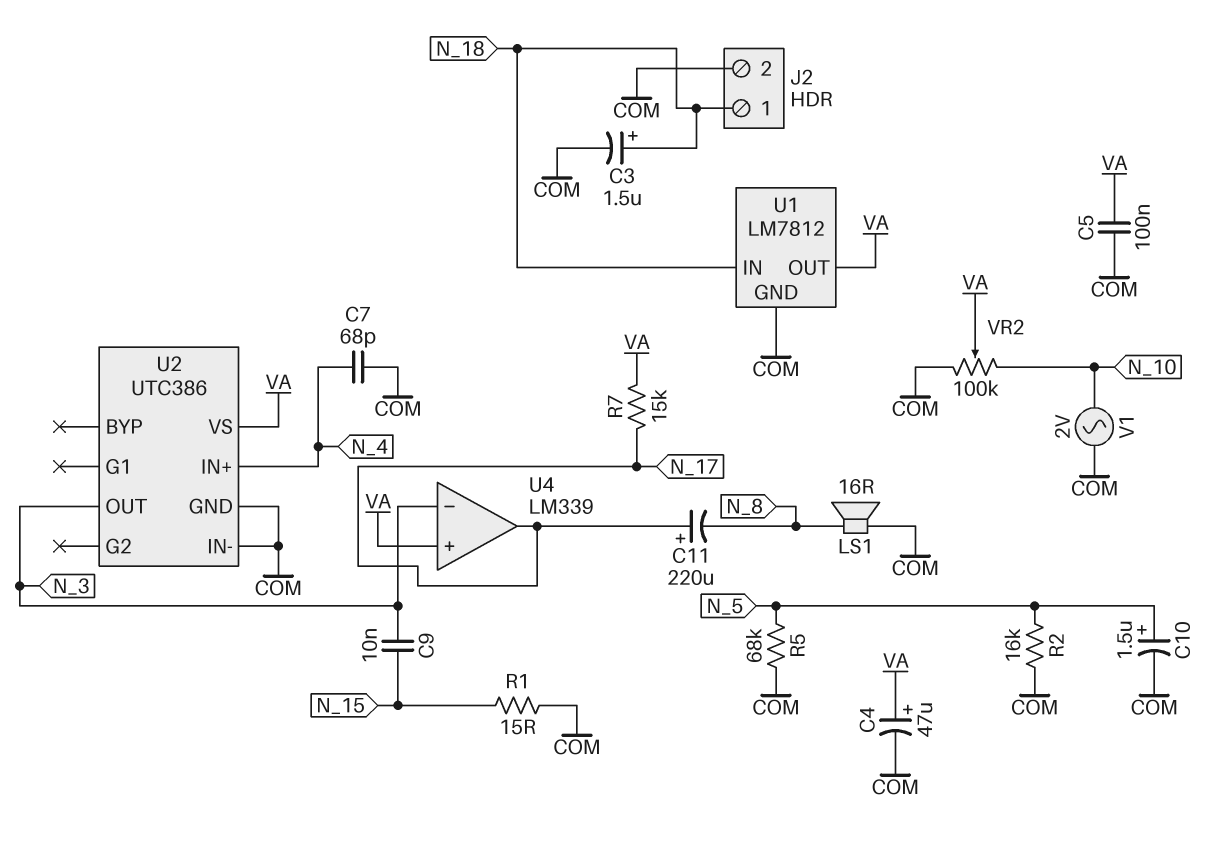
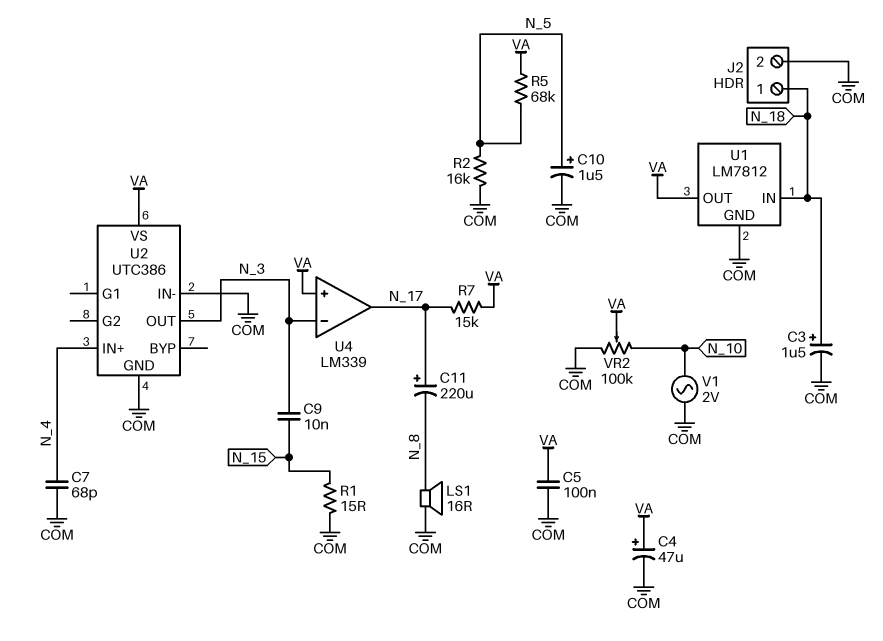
R5: 68k (COM, N_5) -> 68k (N_5, VA)

